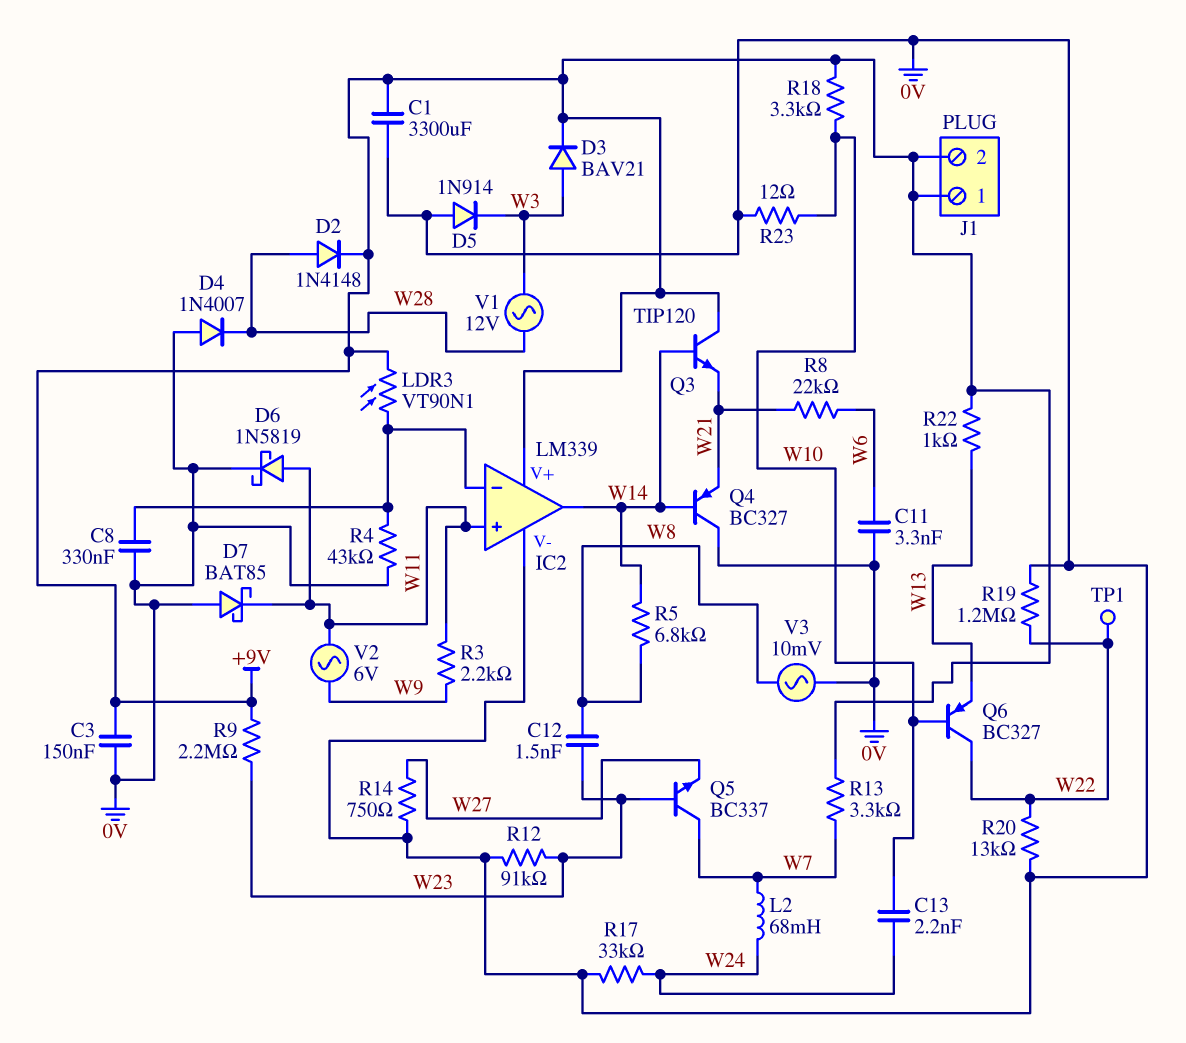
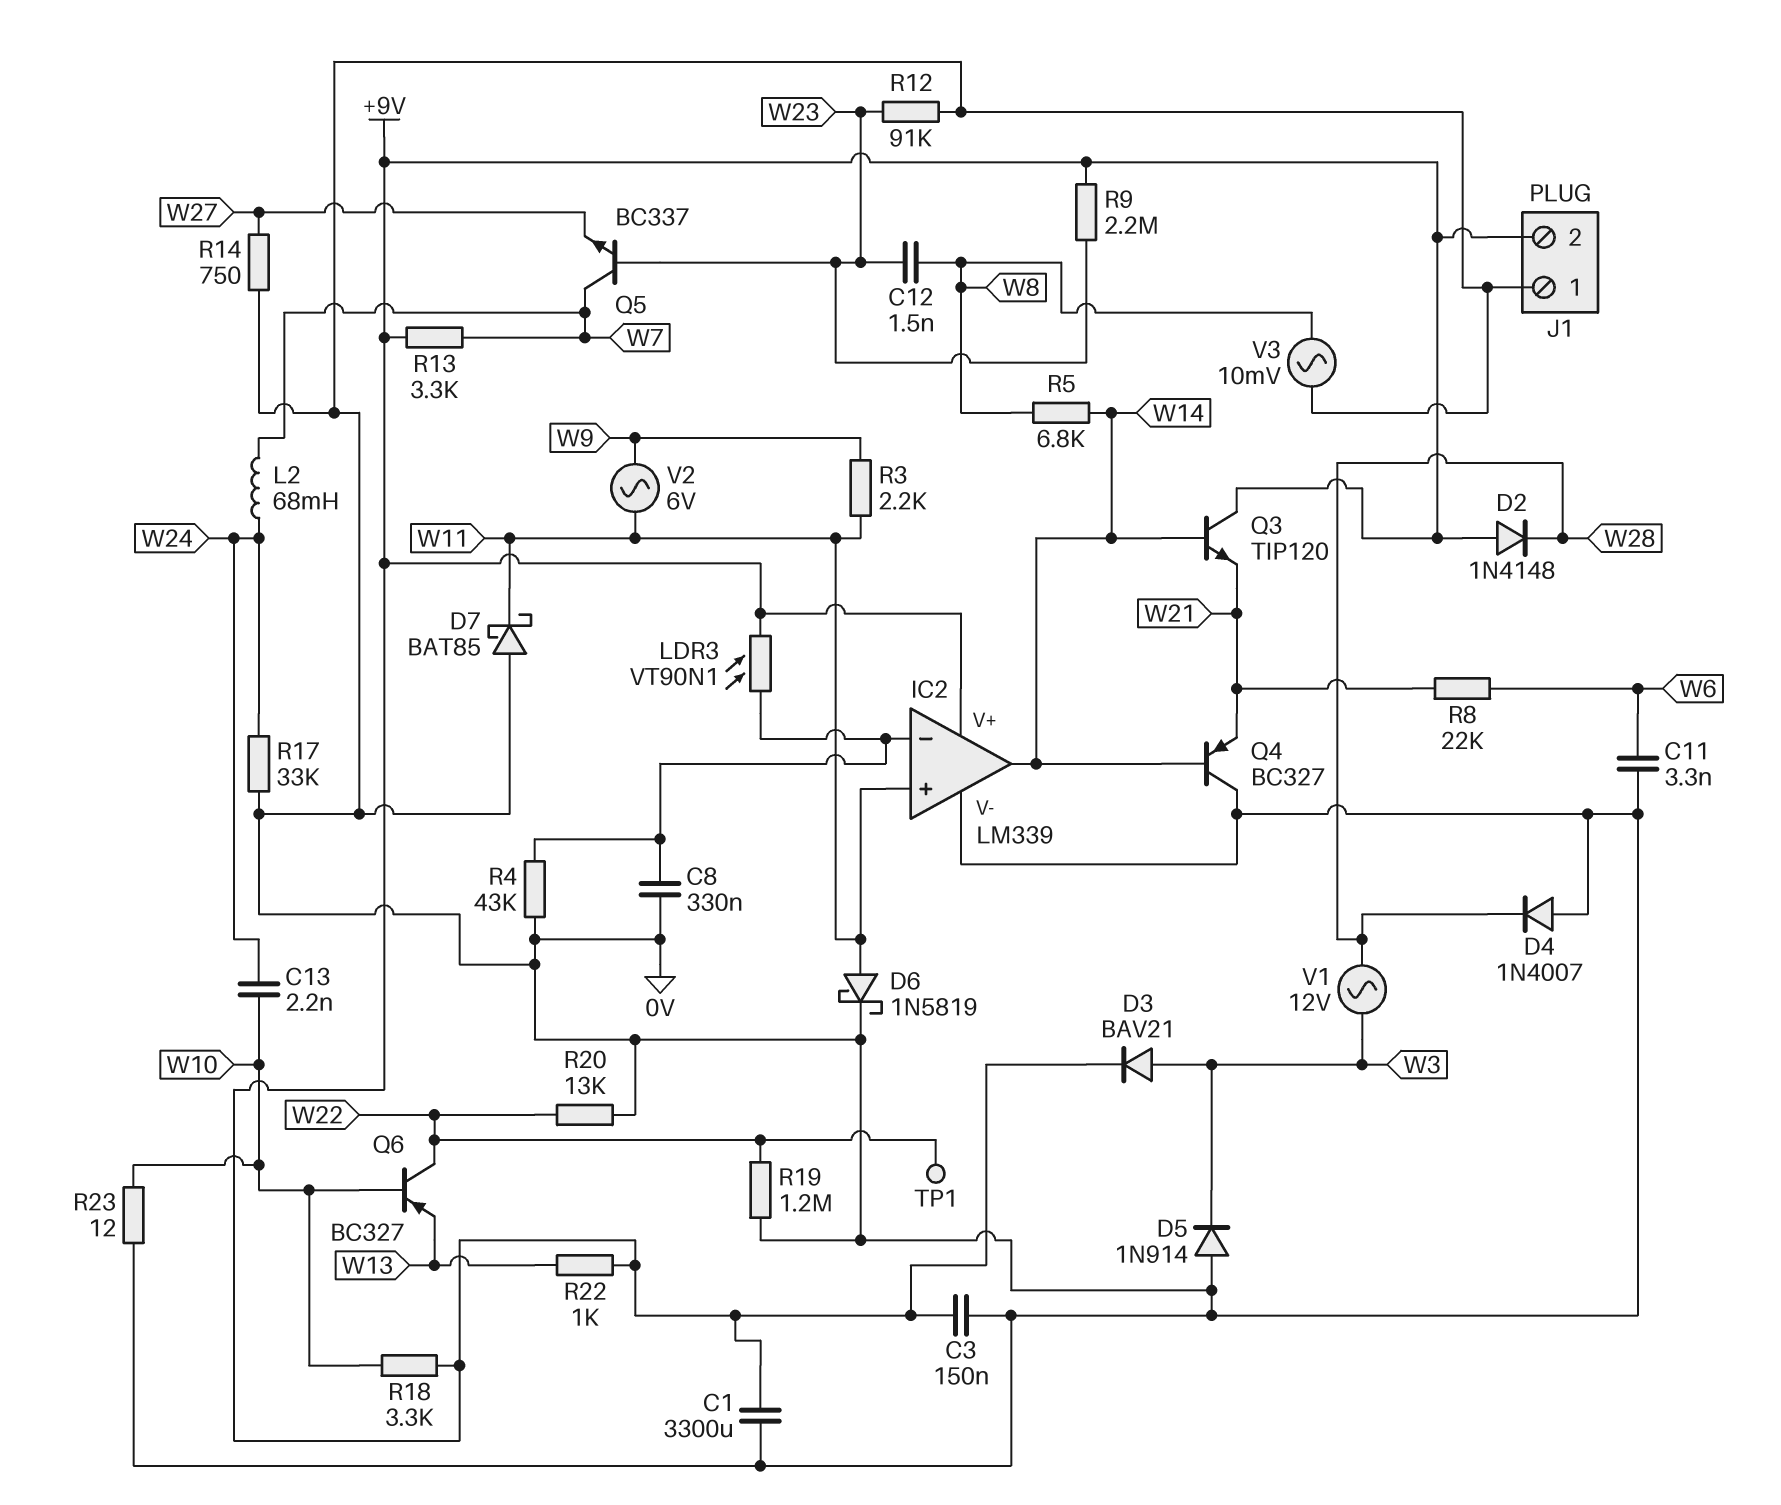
D2: diode 1N4148 (A W28, K +9V) -> diode 1N4148 (A +9V, K W28)
J1 pin 1: +9V -> 0V

